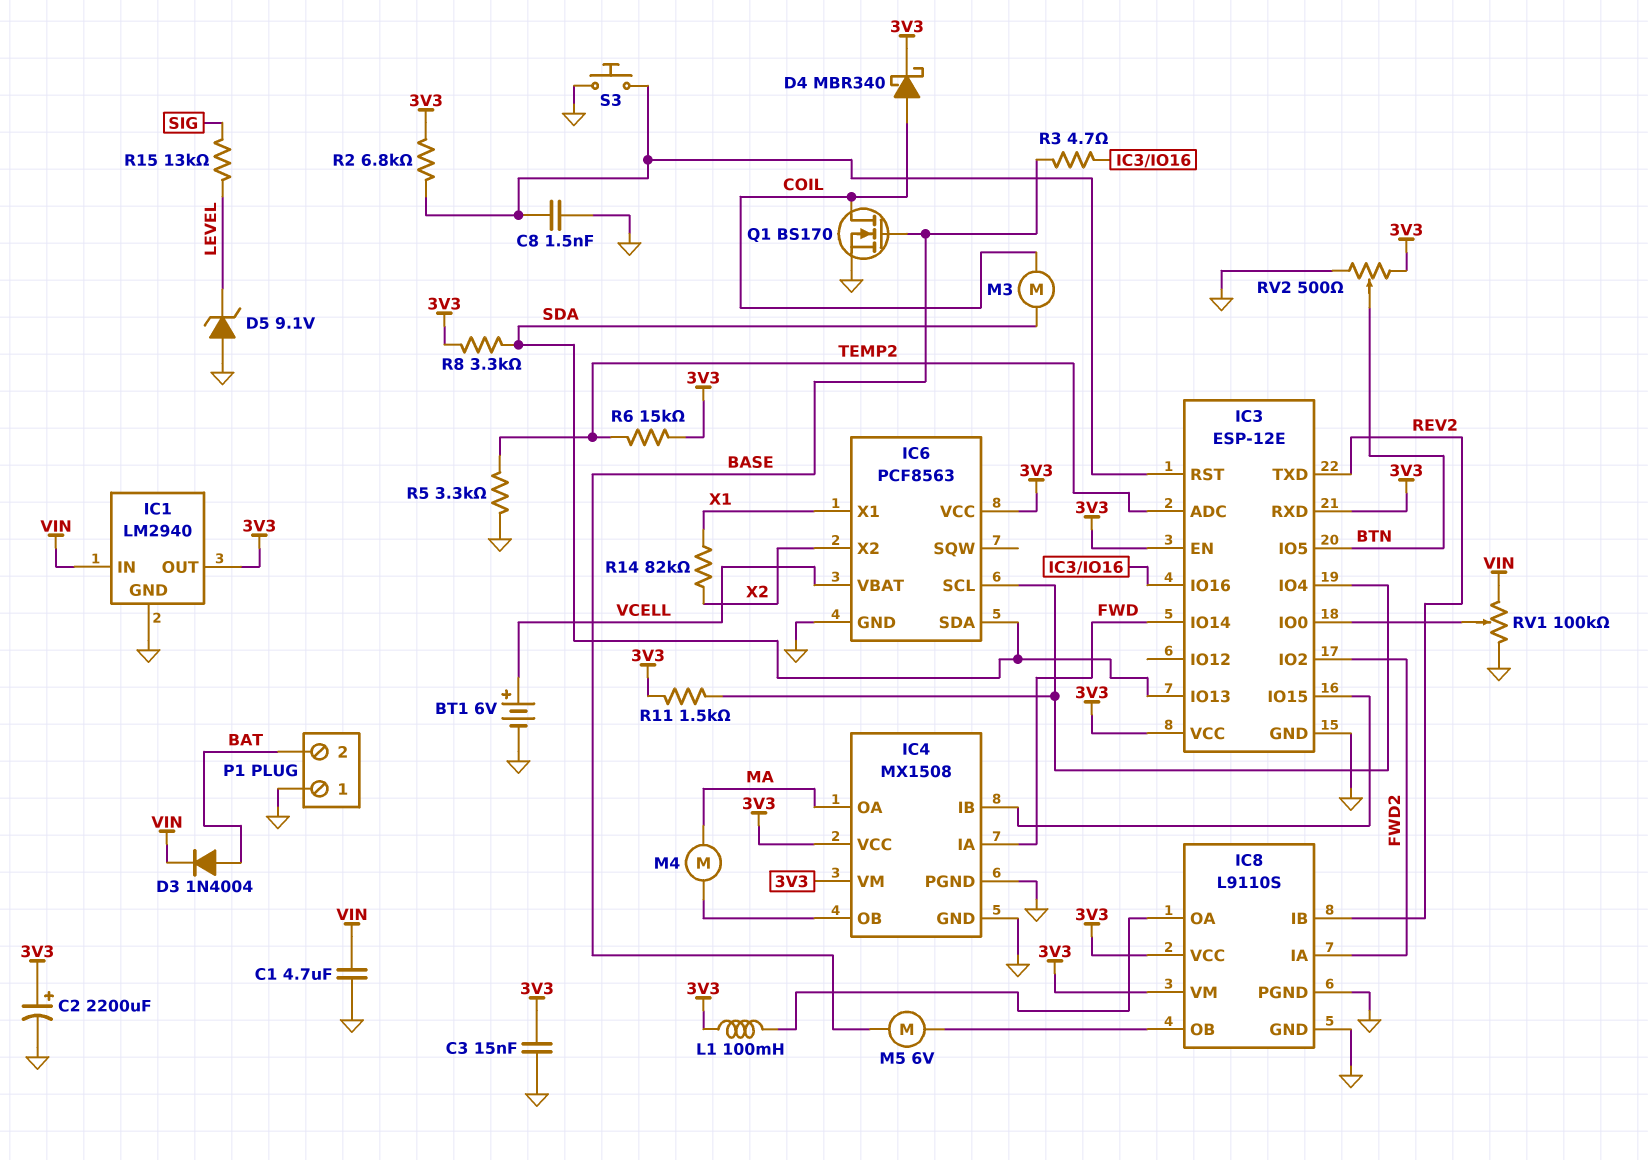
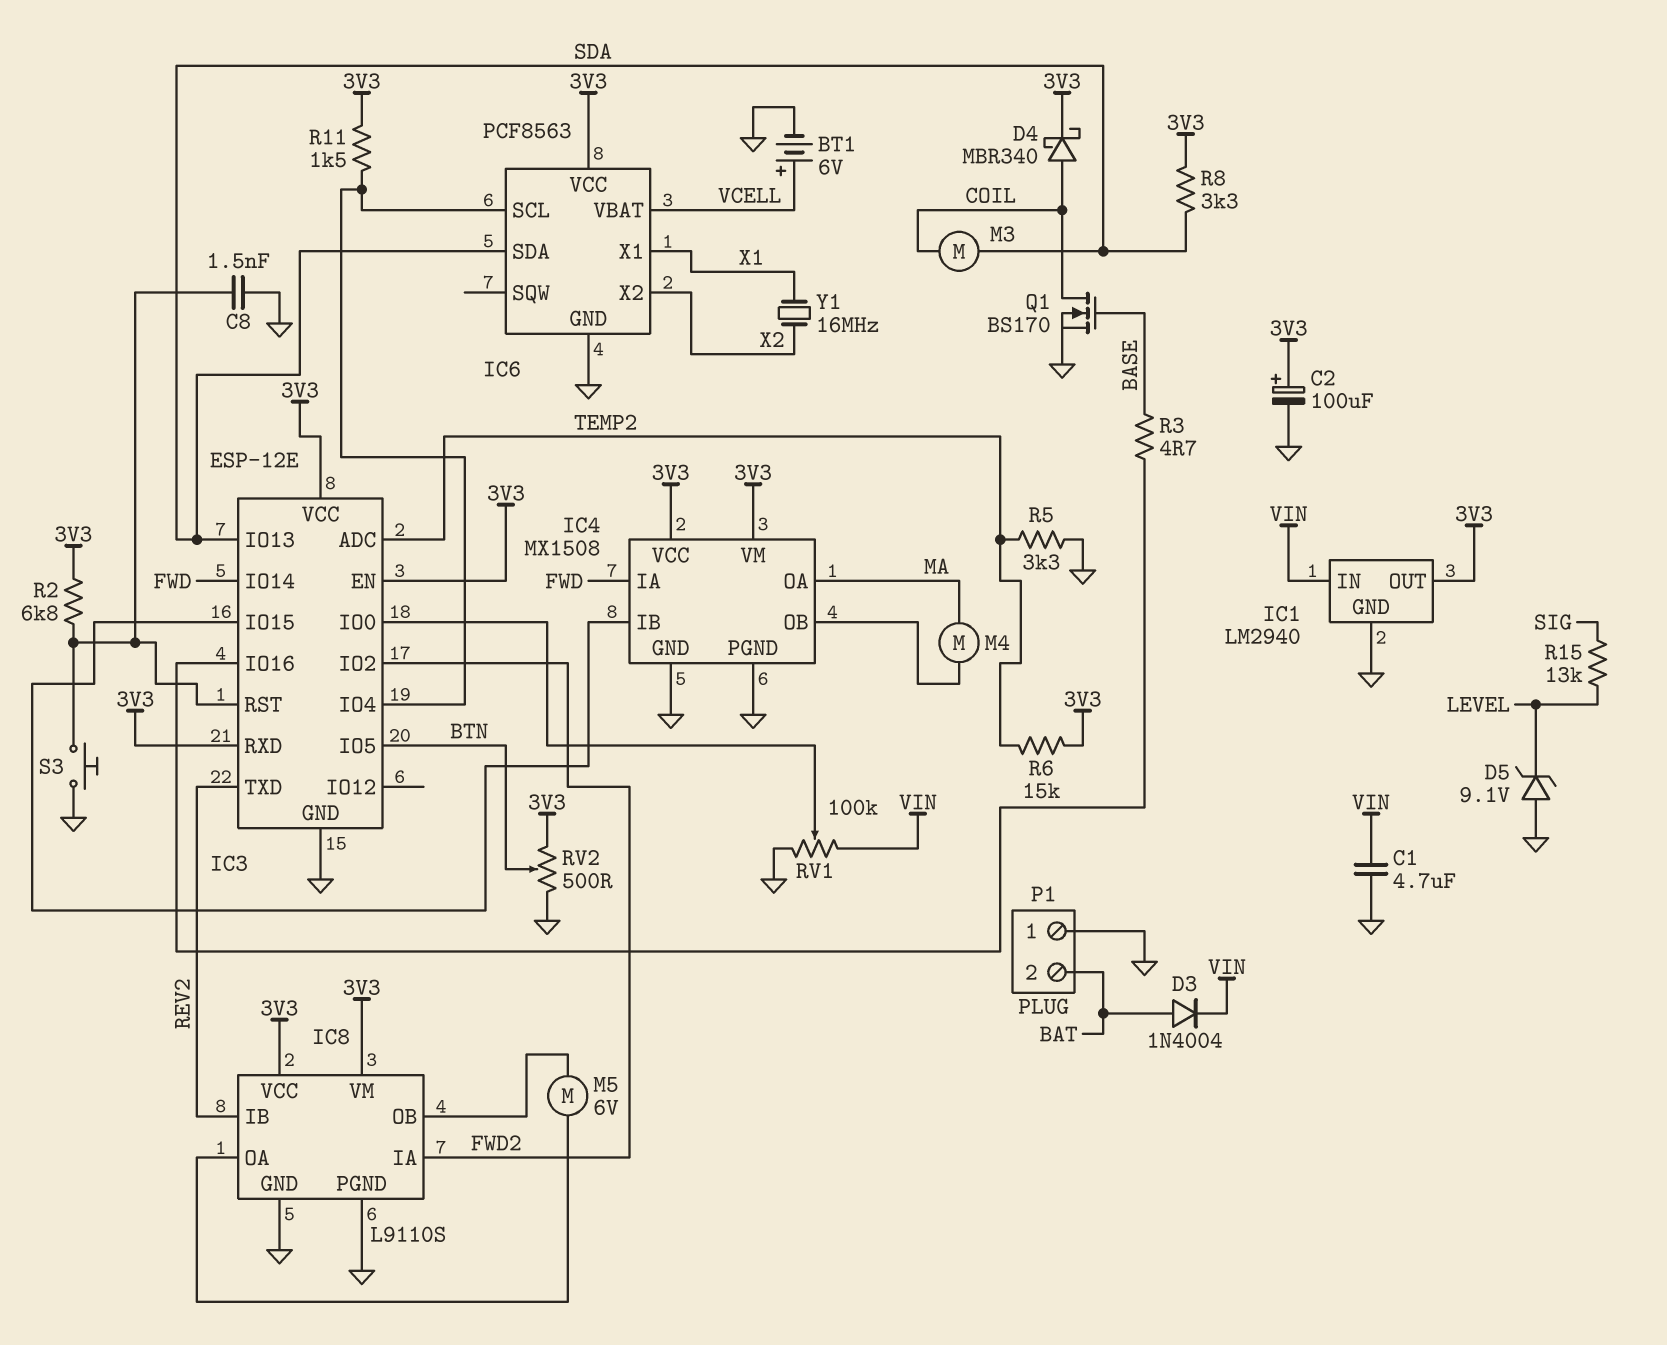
C2: 2200uF (plus 3V3, minus GND) -> 100uF (plus 3V3, minus GND)
C3: 15nF (3V3, GND) -> none
L1: 100mH (3V3, IC8/OA) -> none
M5: motor 6V (BASE, IC8/OB) -> motor 6V (IC8/OA, IC8/OB)
R14: 82k (X1, X2) -> none
Y1: none -> 16MHz (X1, X2)

